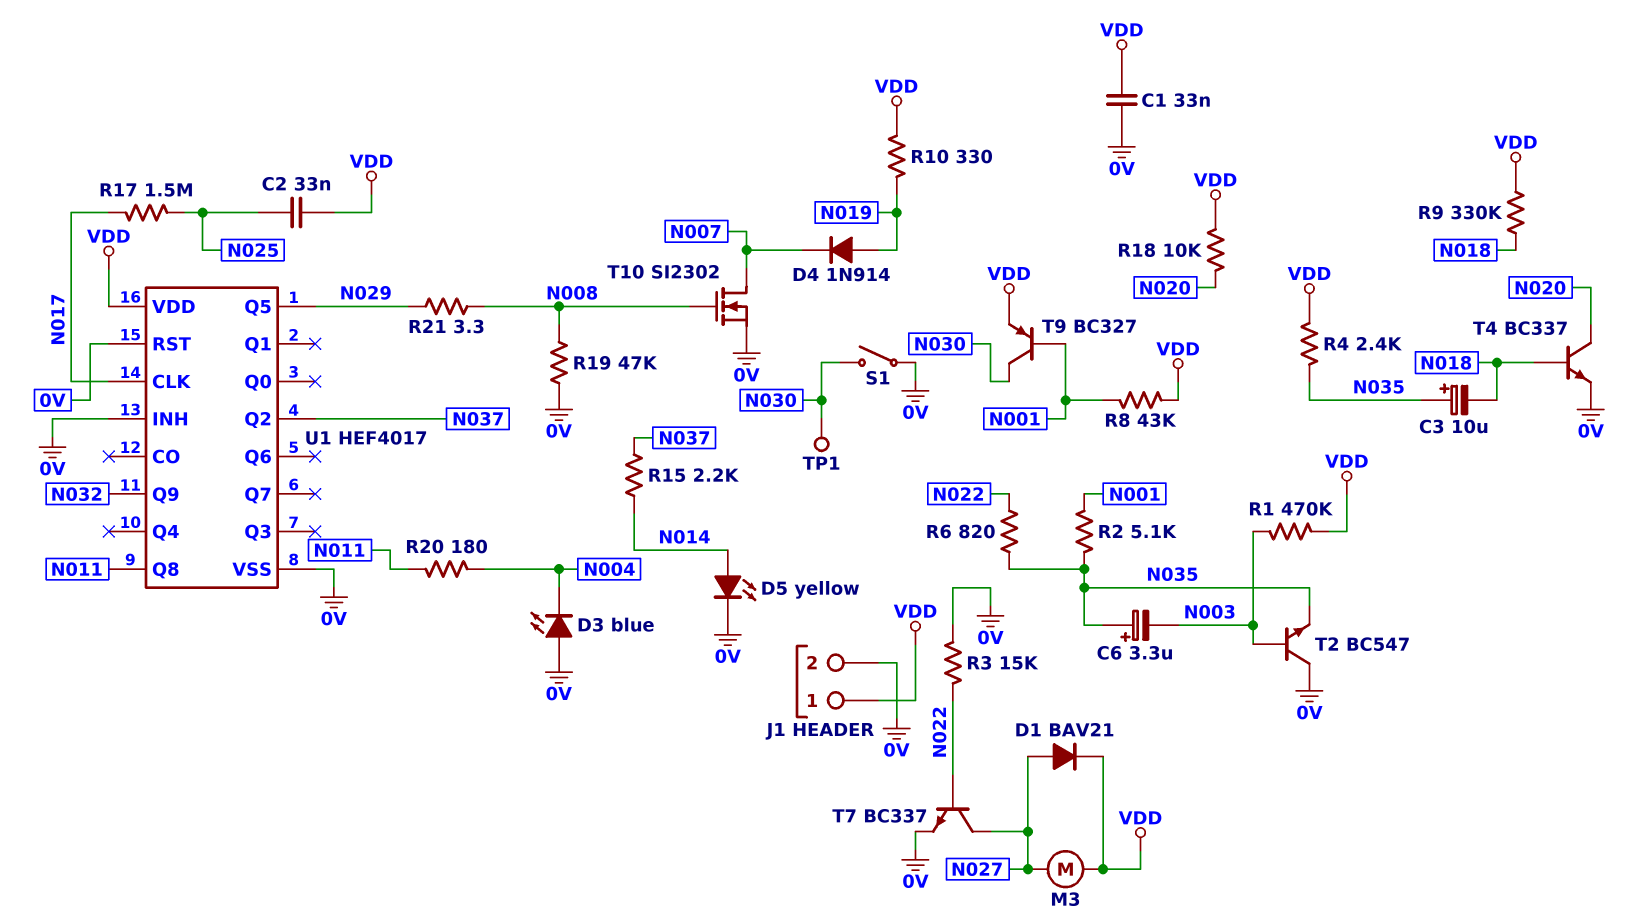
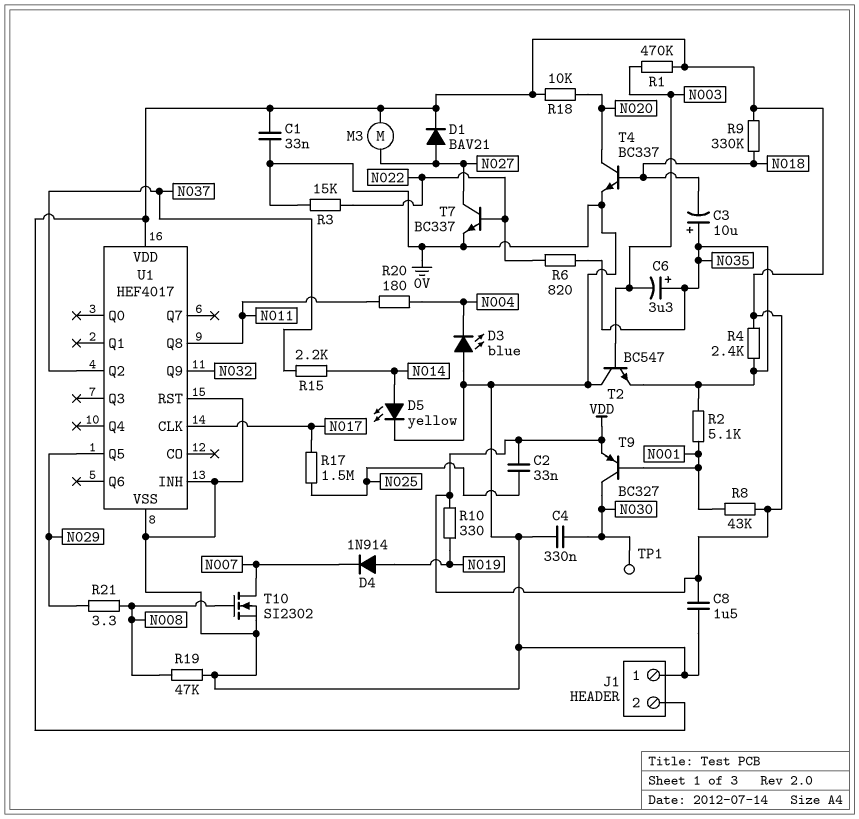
C4: none -> 330nF (0V, N030)
C8: none -> 1.5uF (0V, VDD)
J1 pin 1: VDD -> 0V
J1 pin 2: 0V -> VDD
S1: switch (0V, N030) -> none

